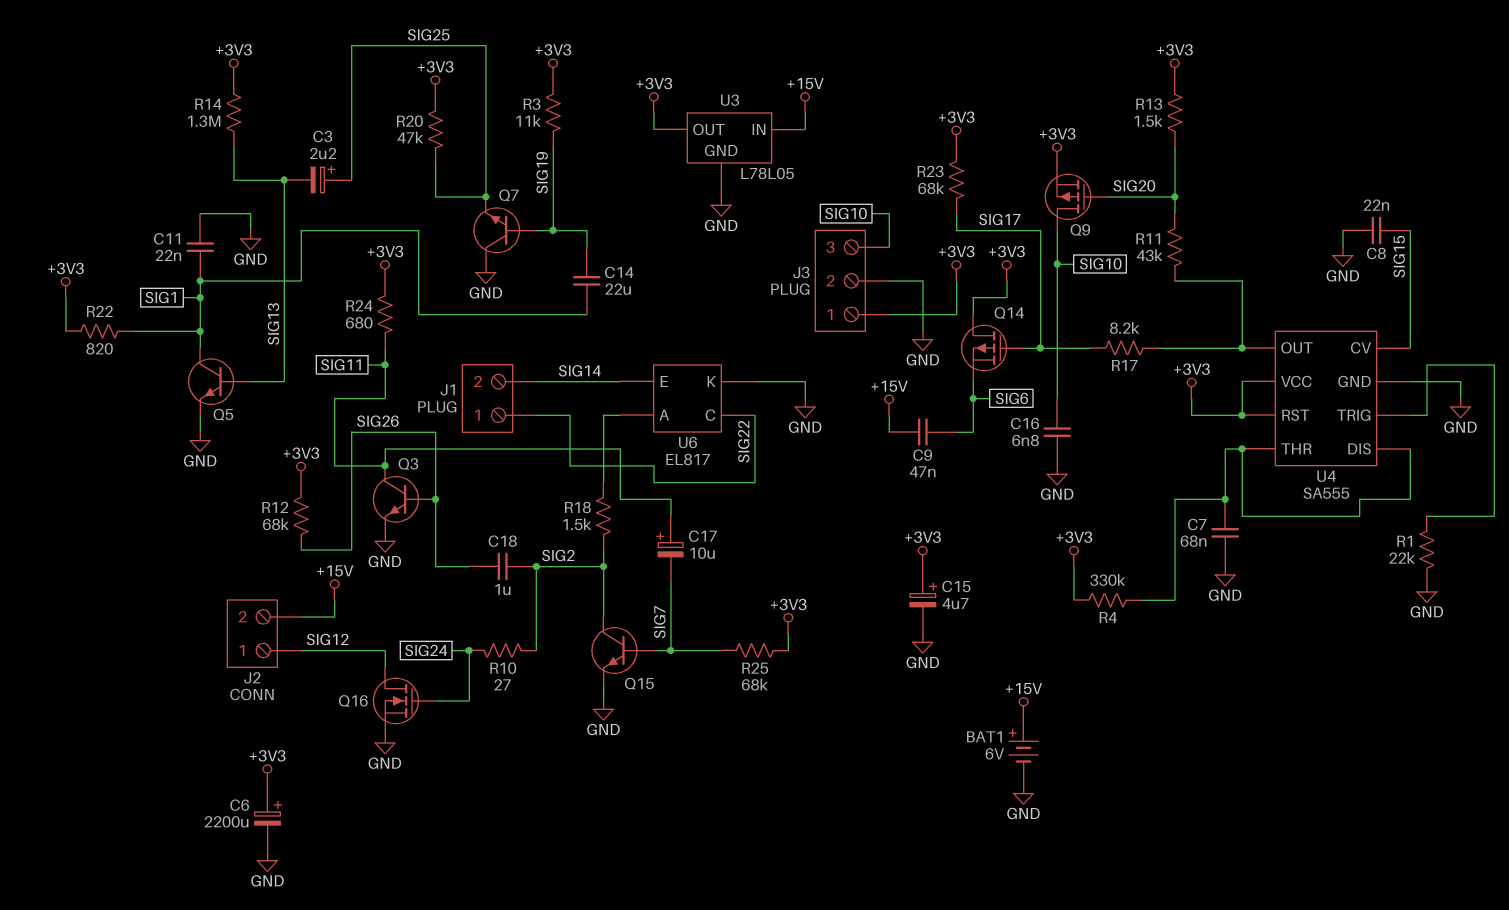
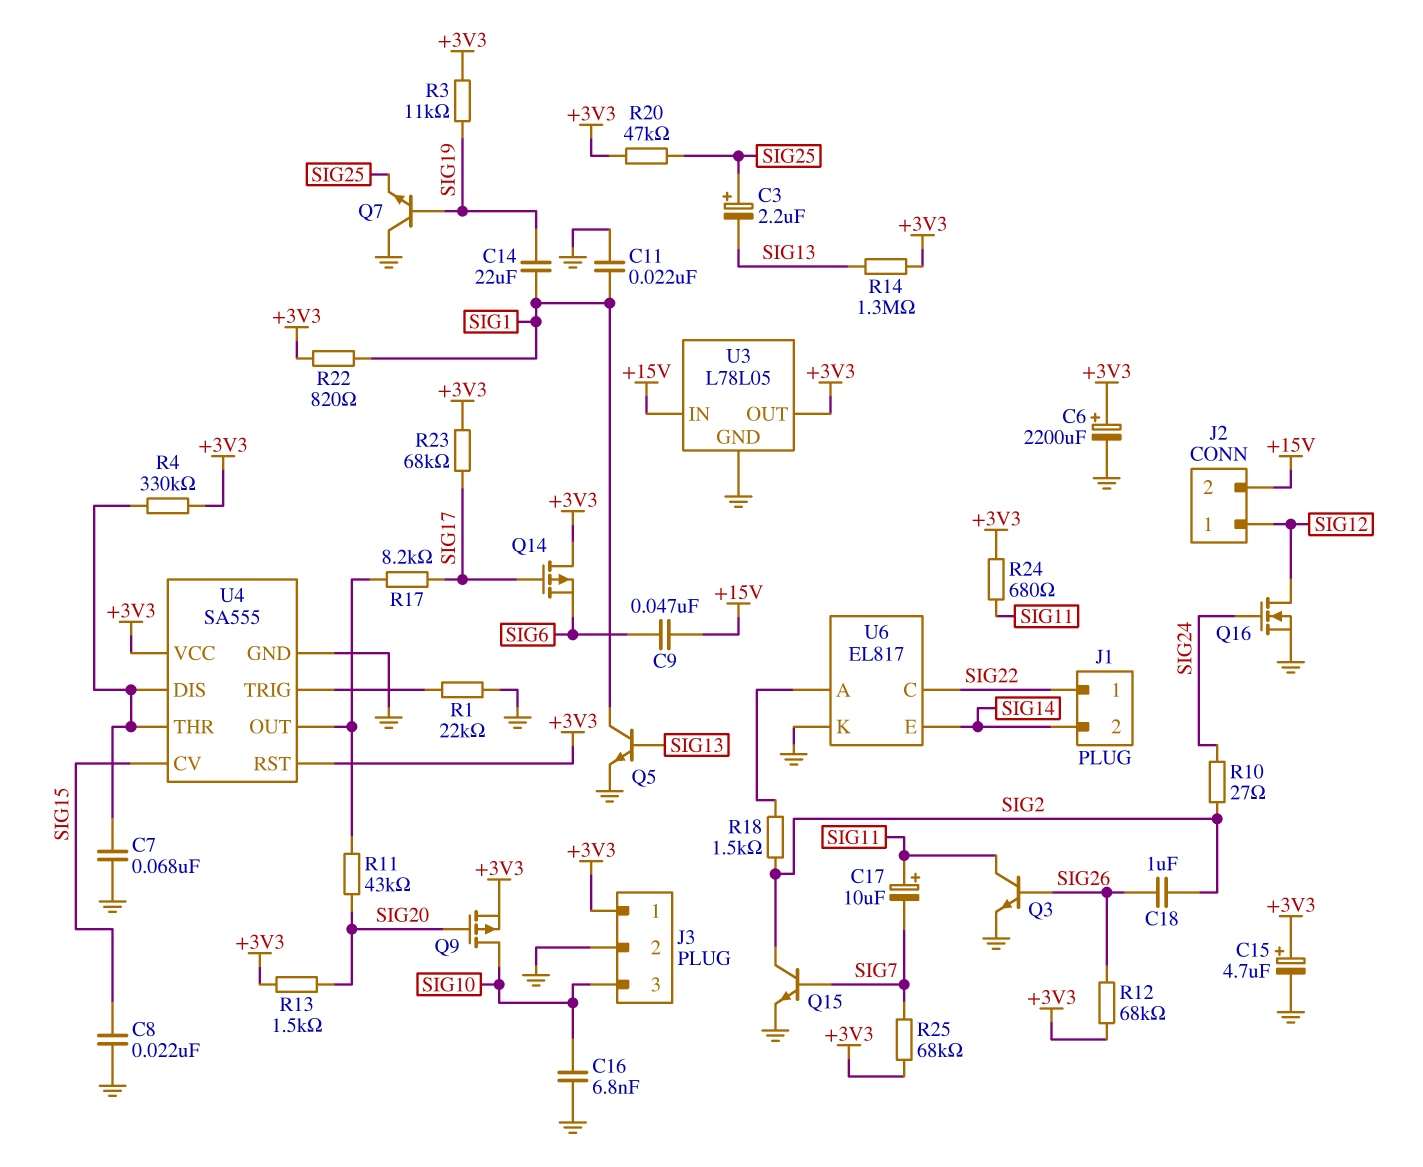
BAT1: 6V (plus +15V, minus GND) -> none

